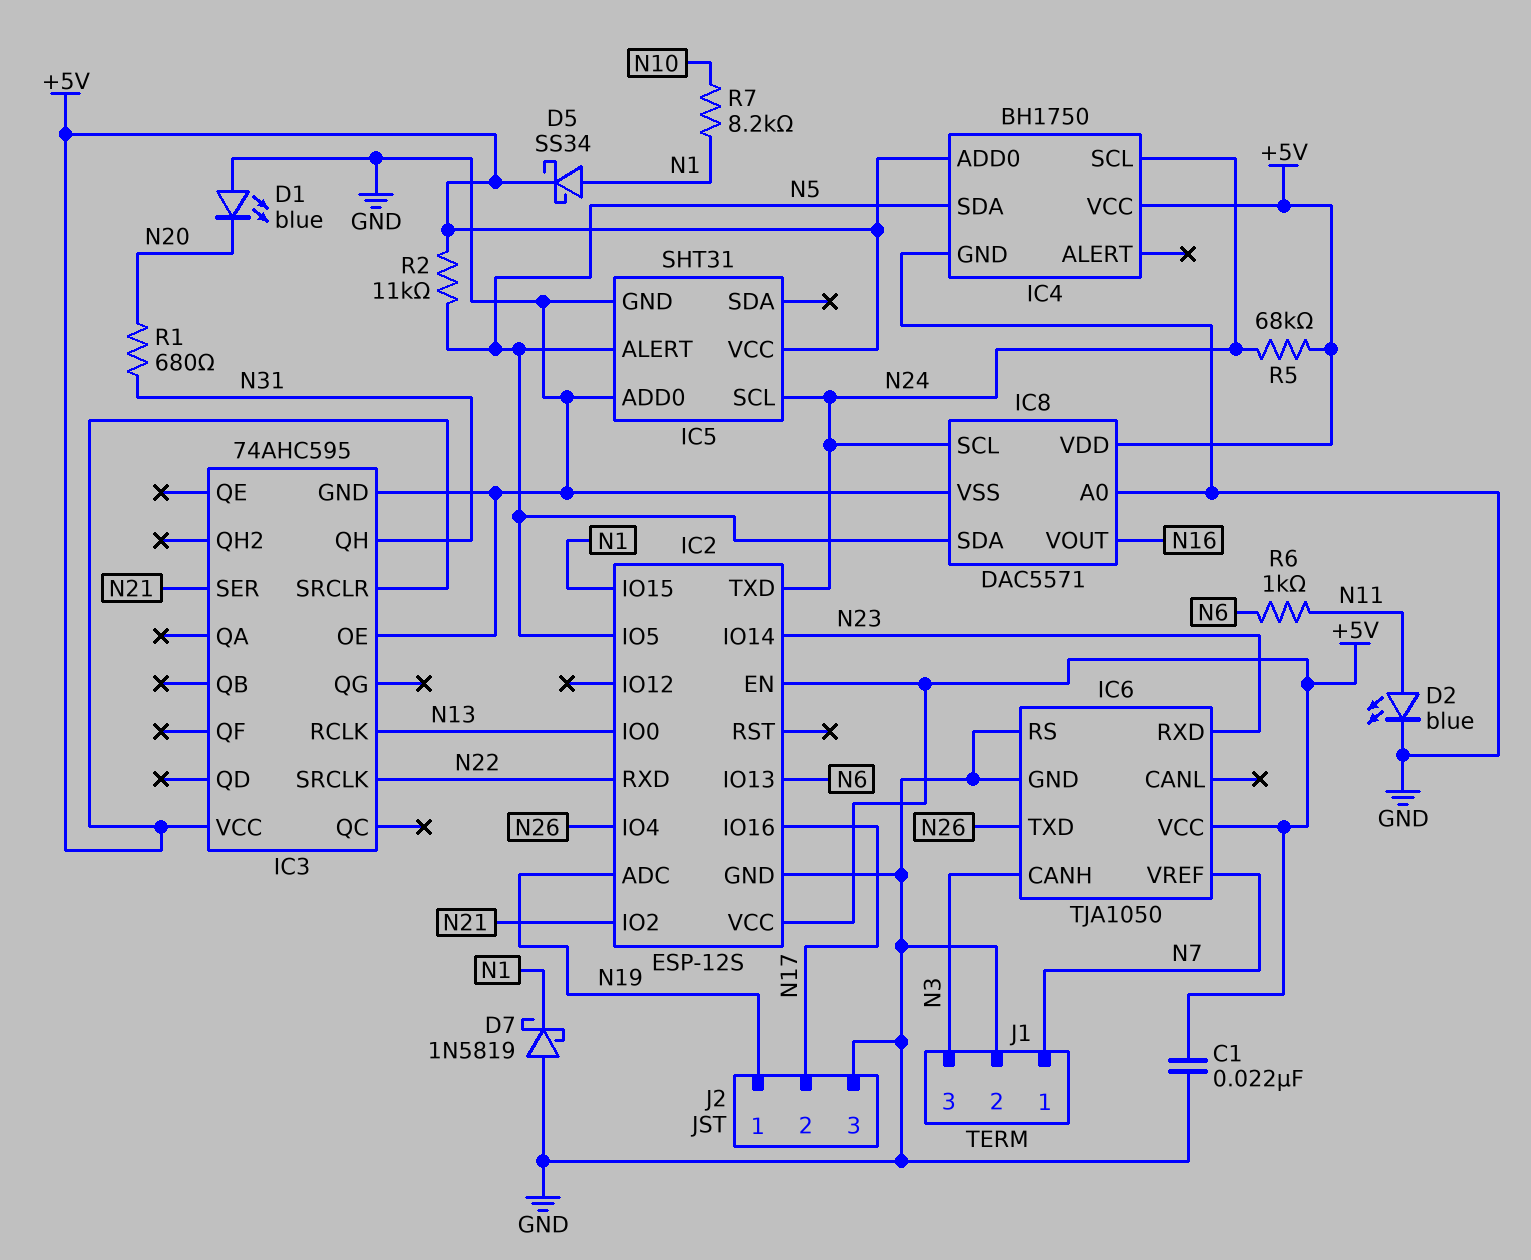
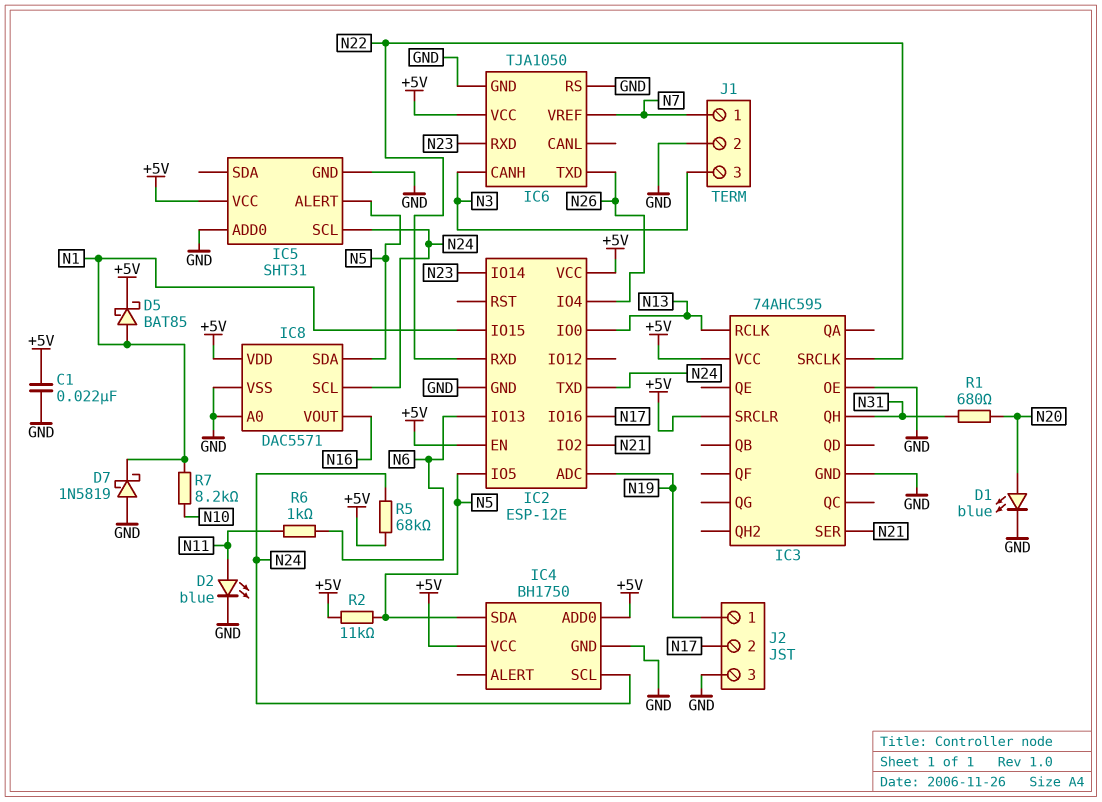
D1: LED blue (A GND, K N20) -> LED blue (A N20, K GND)
D5: schottky SS34 (A N1, K +5V) -> schottky BAT85 (A N1, K +5V)
IC2: ESP-12S -> ESP-12E

